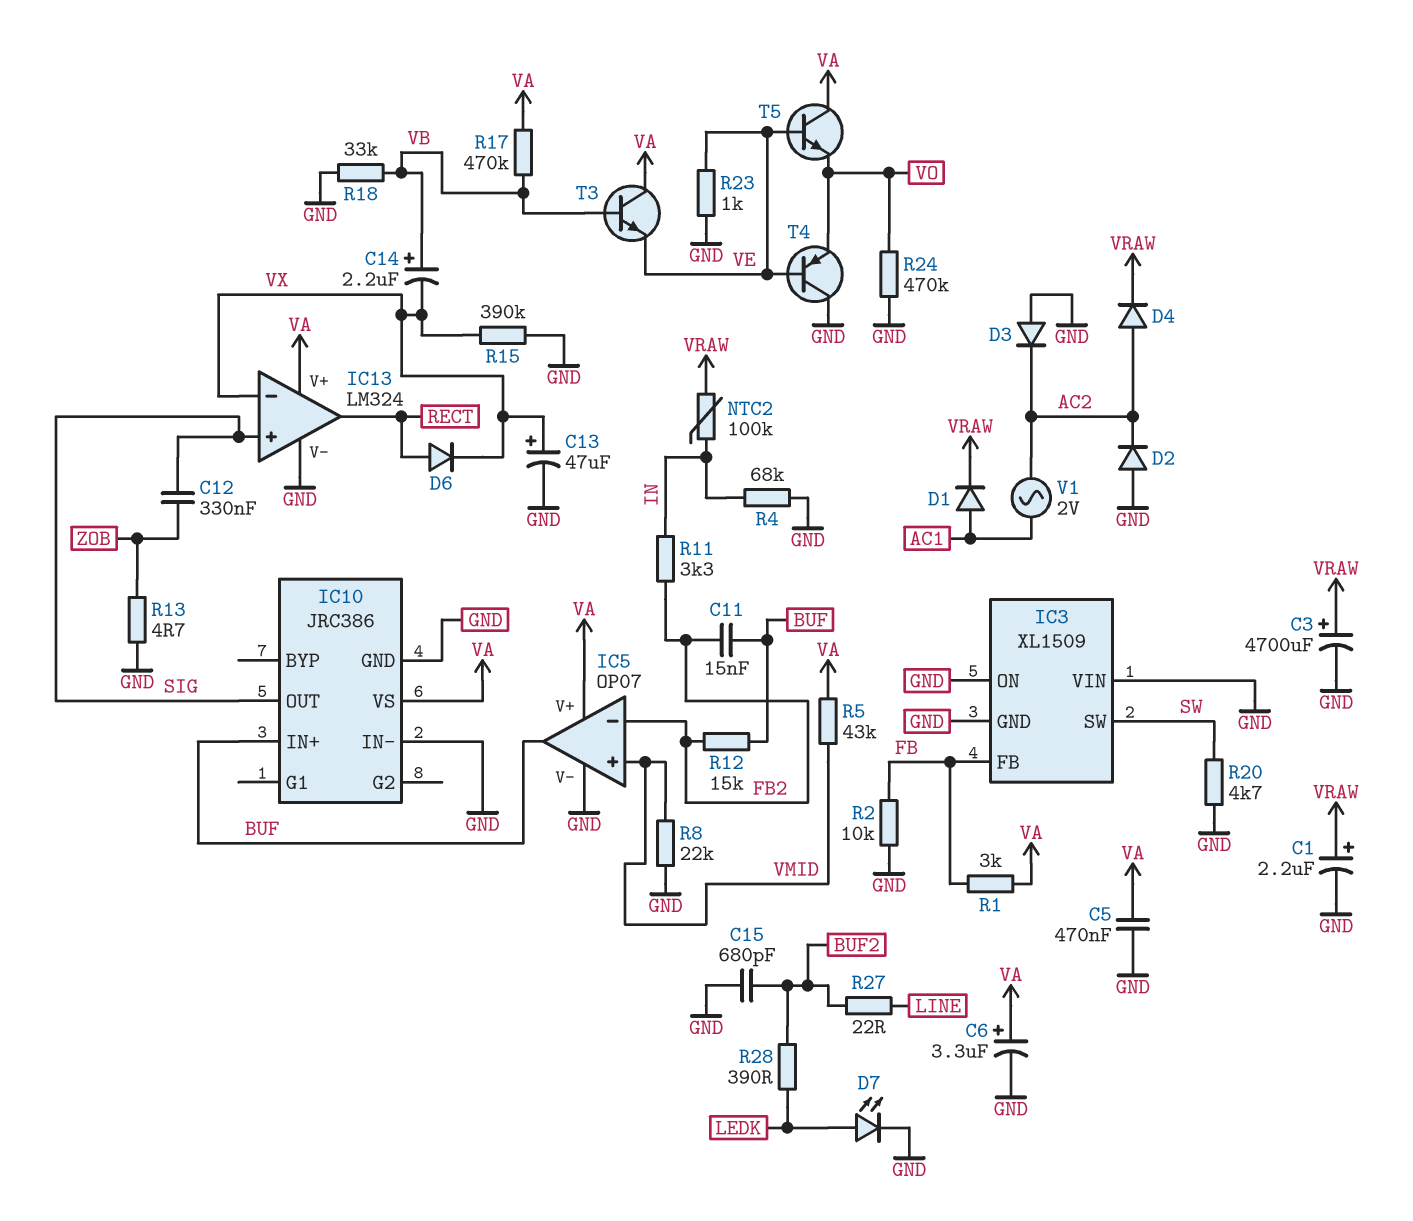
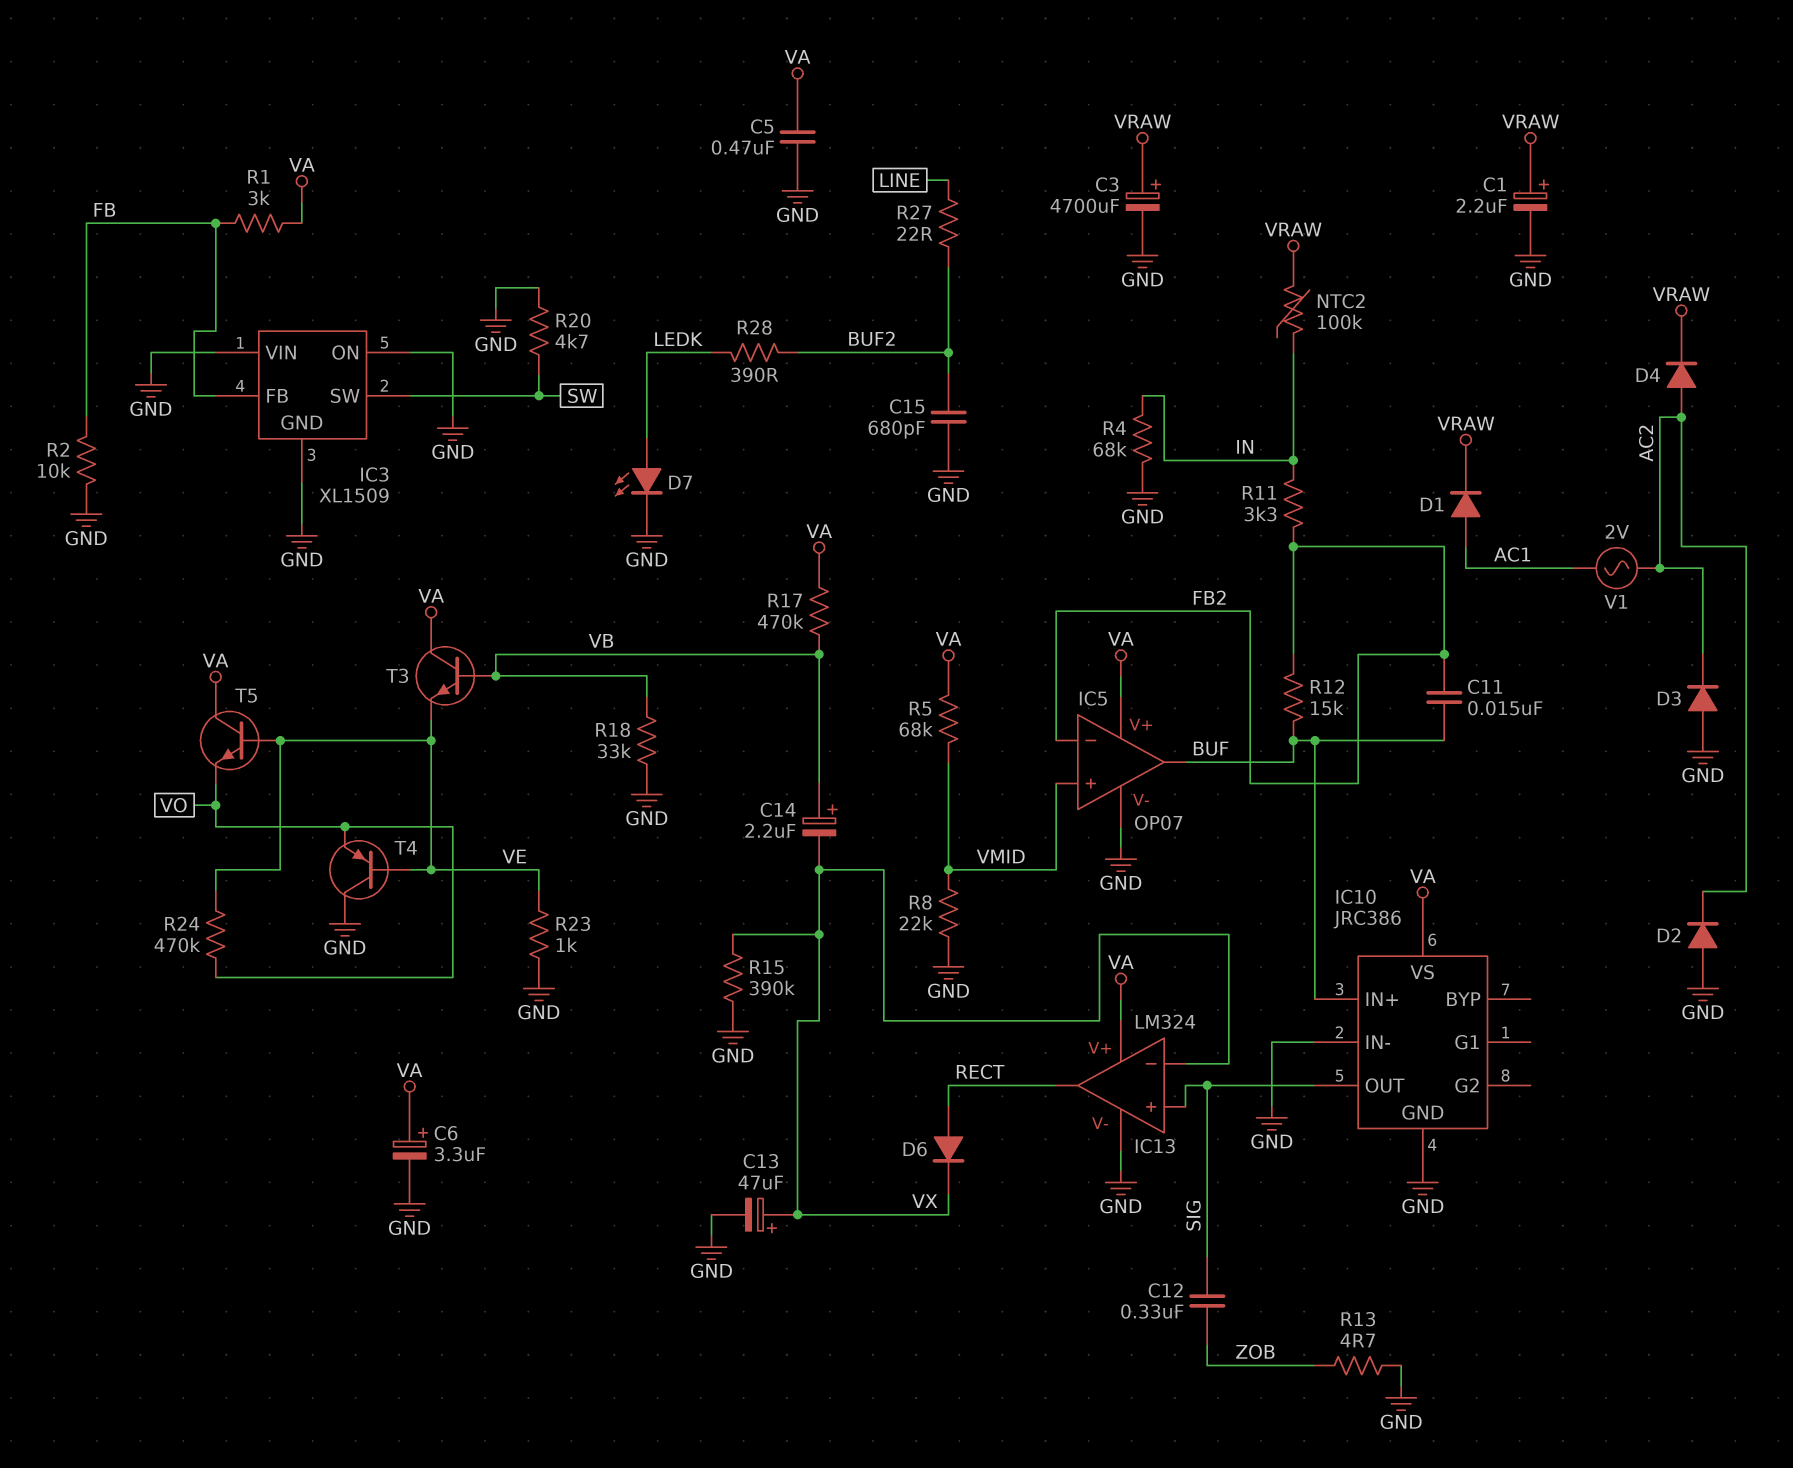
R5: 43k (VA, VMID) -> 68k (VA, VMID)
R24: 470k (GND, VO) -> 470k (VE, VO)

